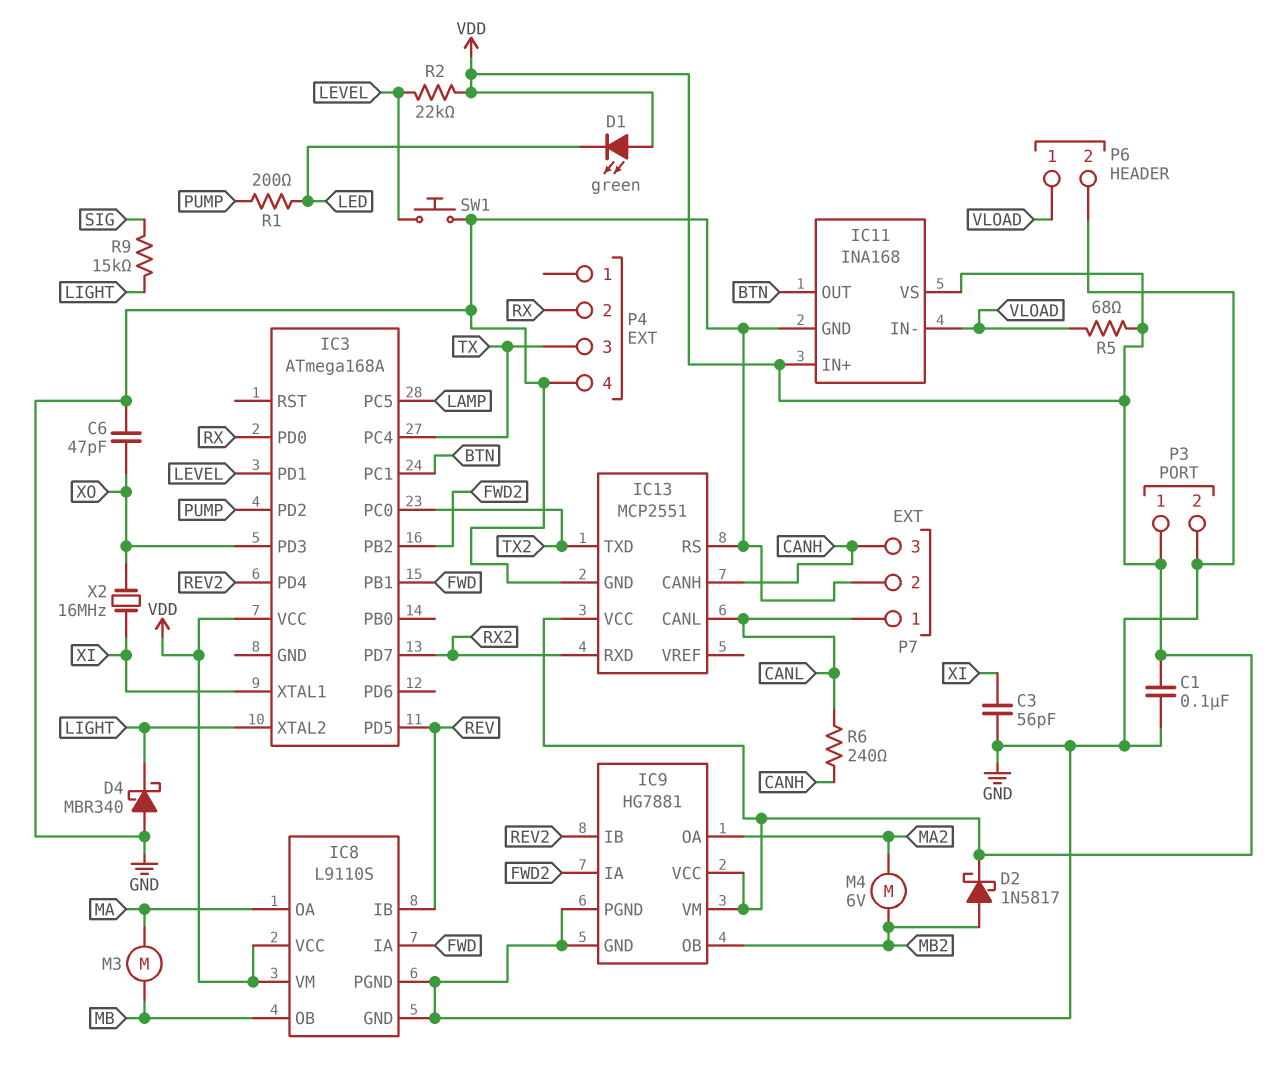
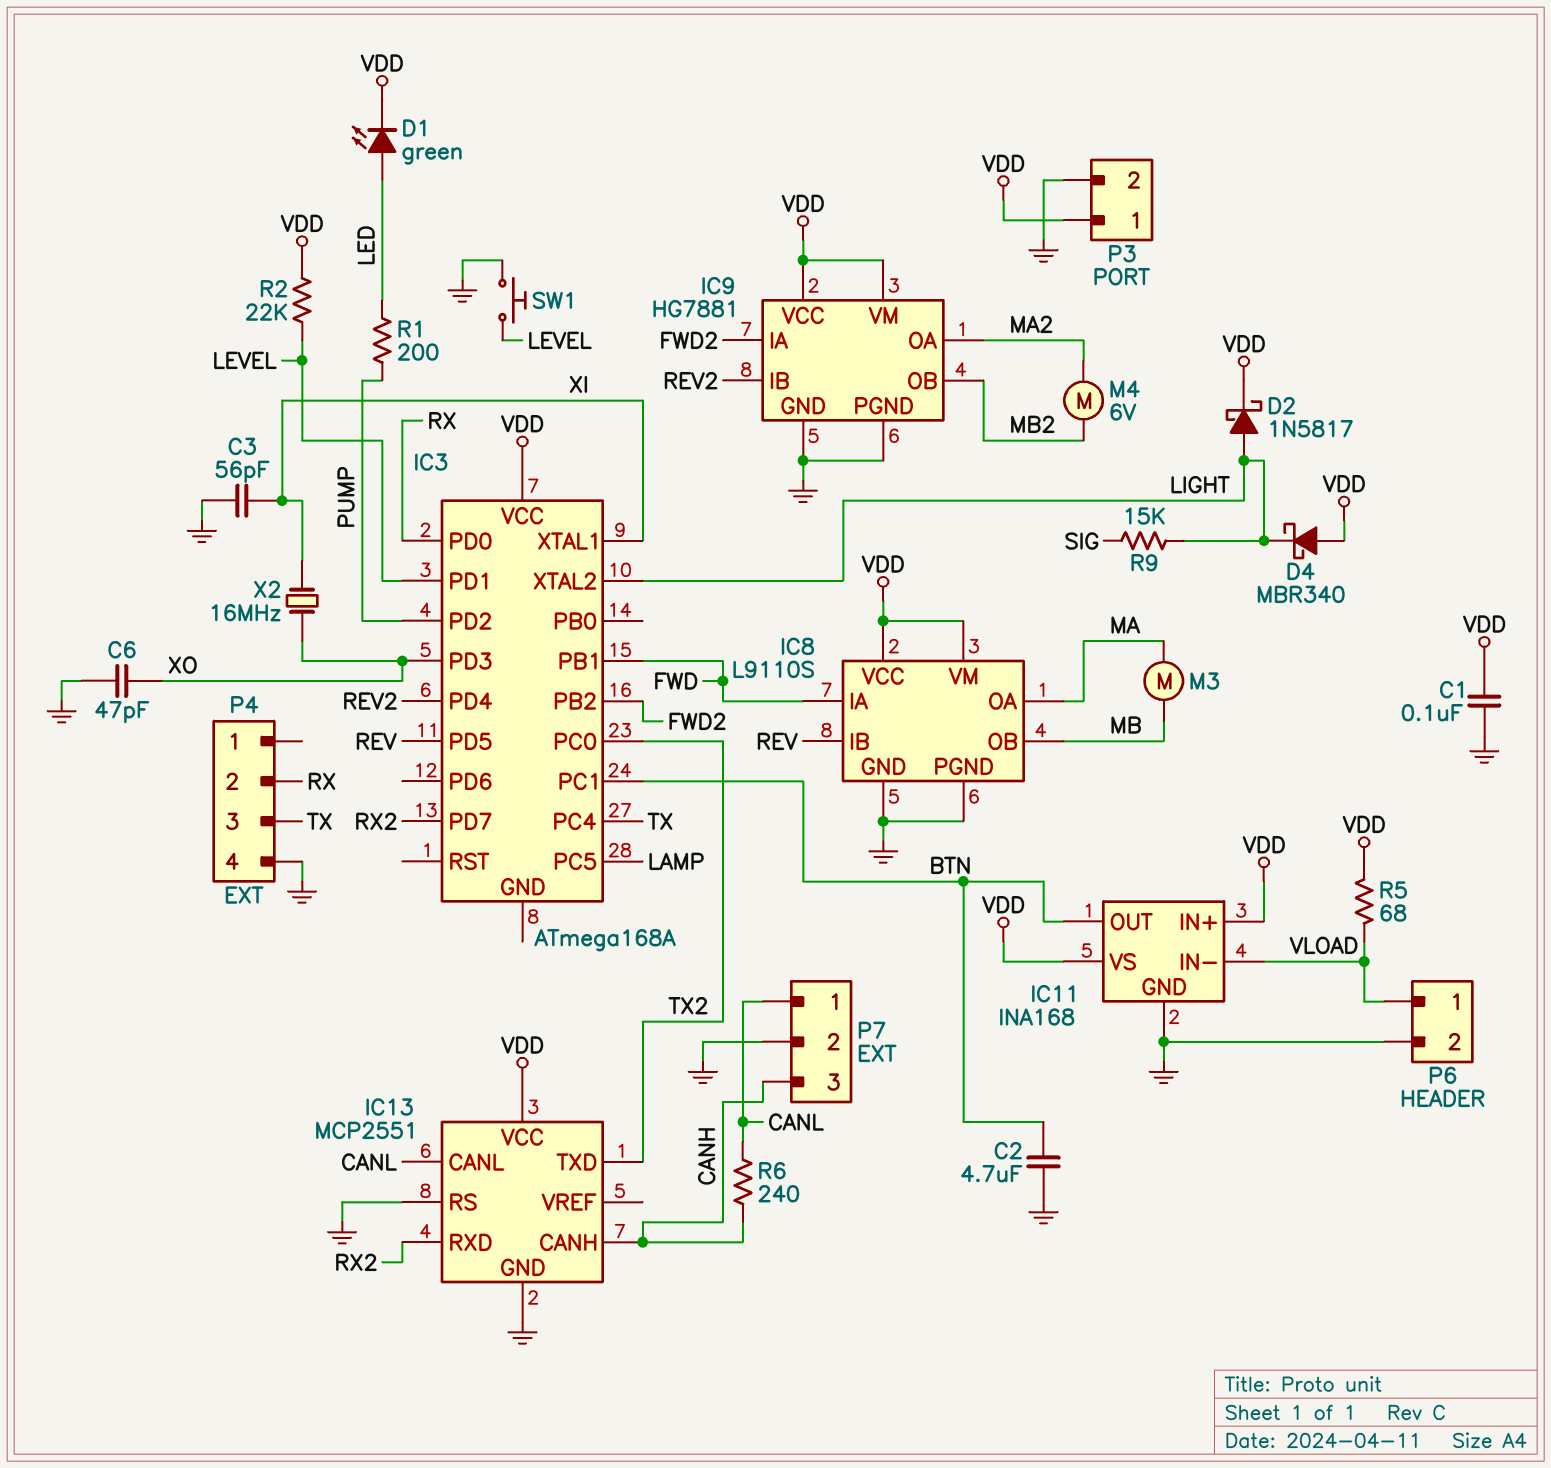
C2: none -> 4.7uF (BTN, GND)
D1: LED green (A VDD, K LED) -> LED green (A LED, K VDD)
D2: schottky 1N5817 (A MB2, K VDD) -> schottky 1N5817 (A LIGHT, K VDD)
D4: schottky MBR340 (A GND, K LIGHT) -> schottky MBR340 (A VDD, K LIGHT)

